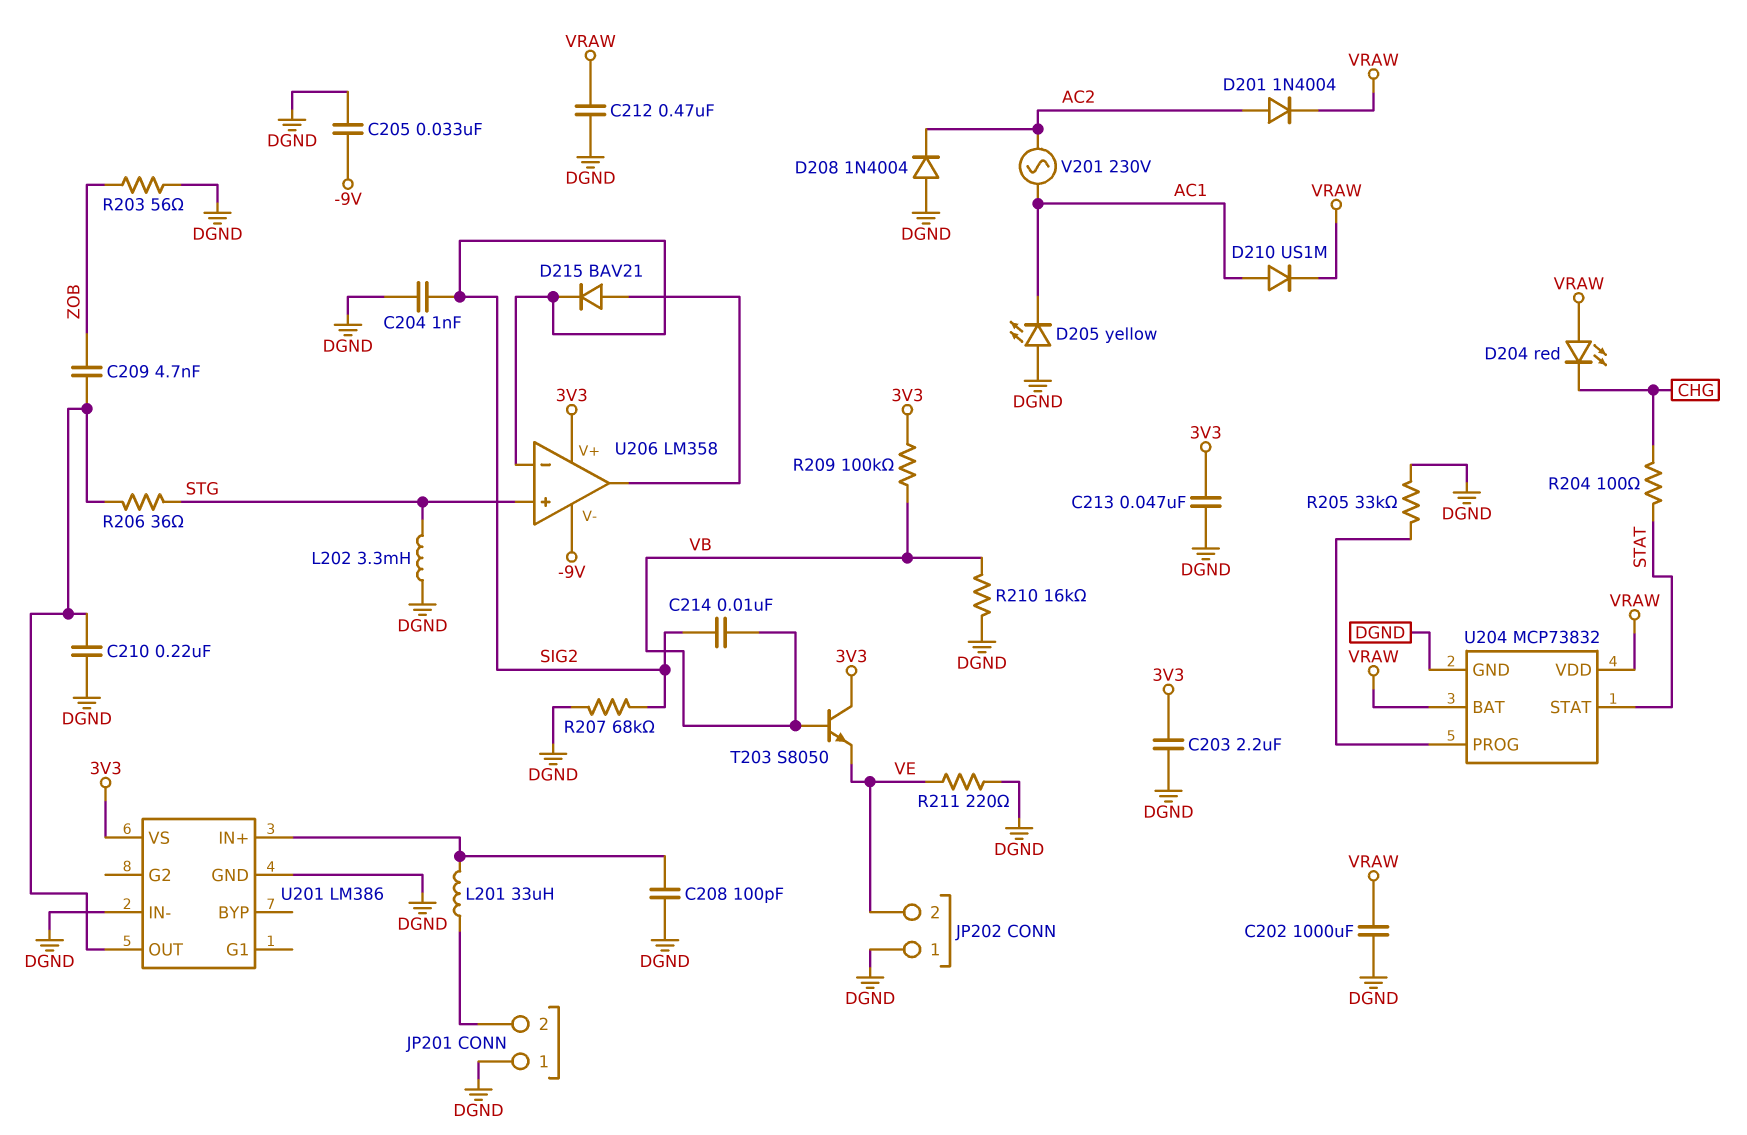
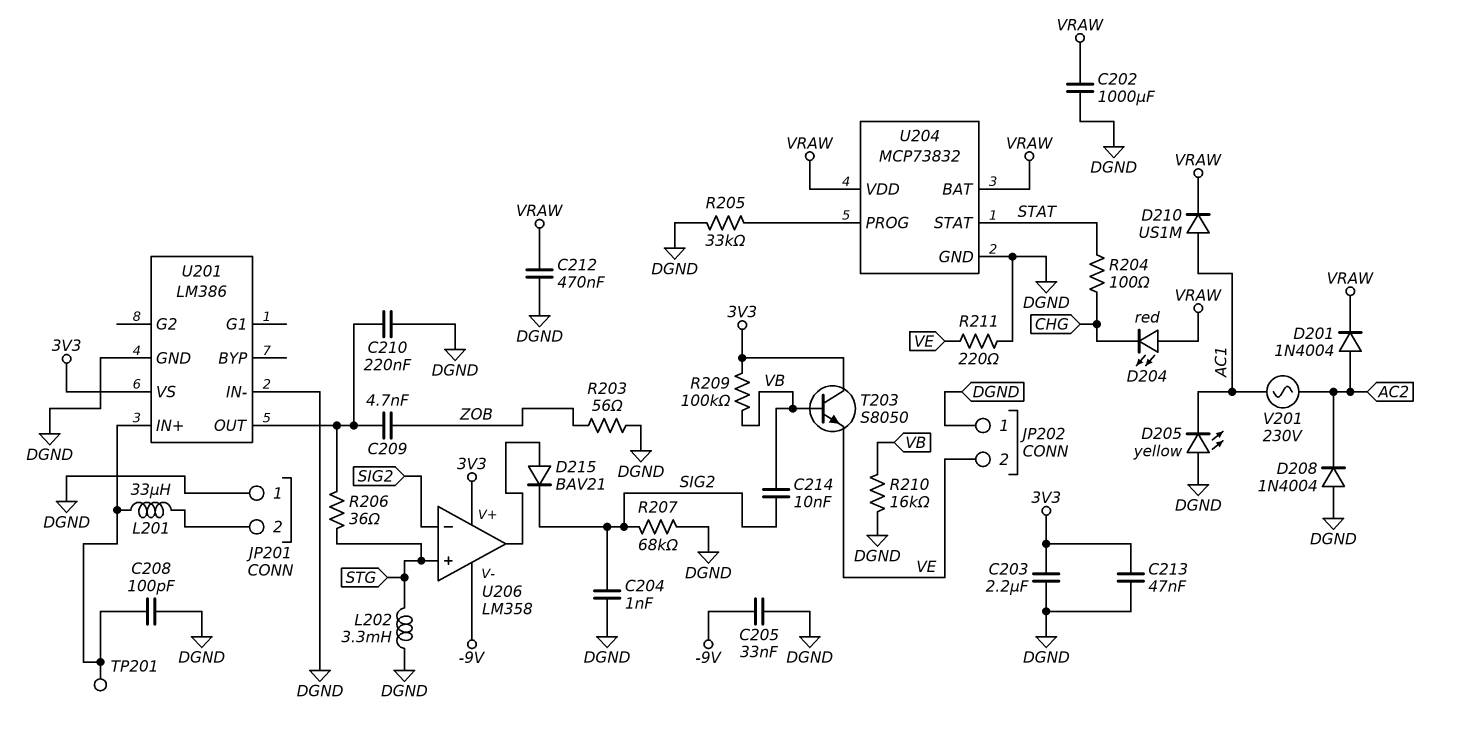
TP201: none -> test point (U201/IN+)

